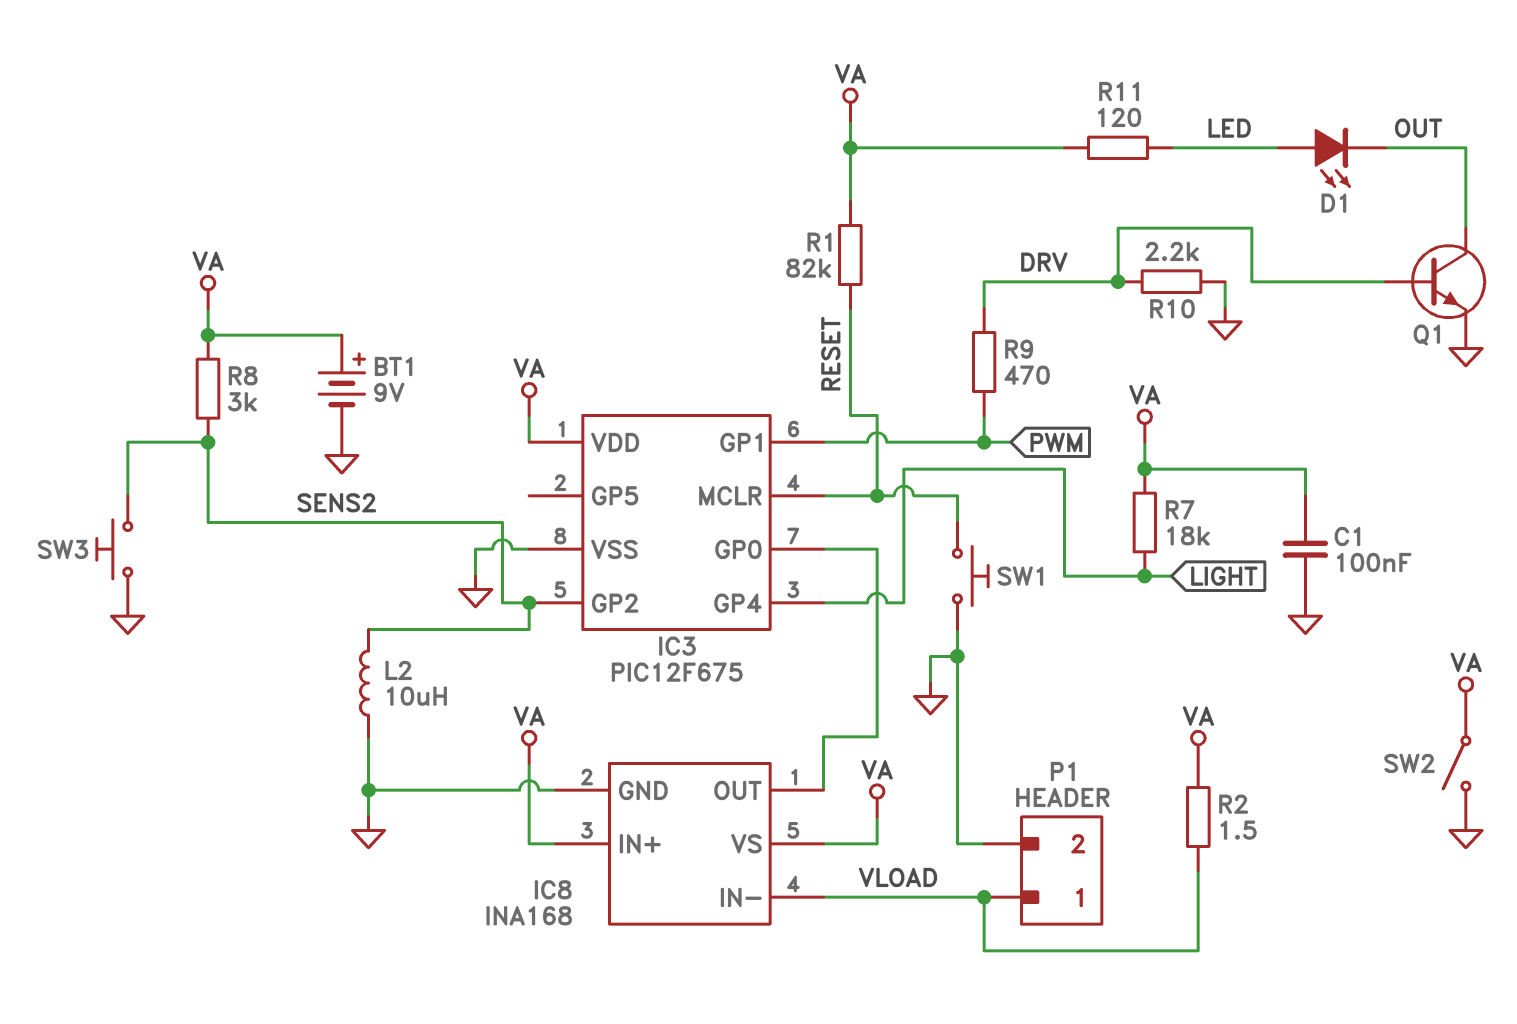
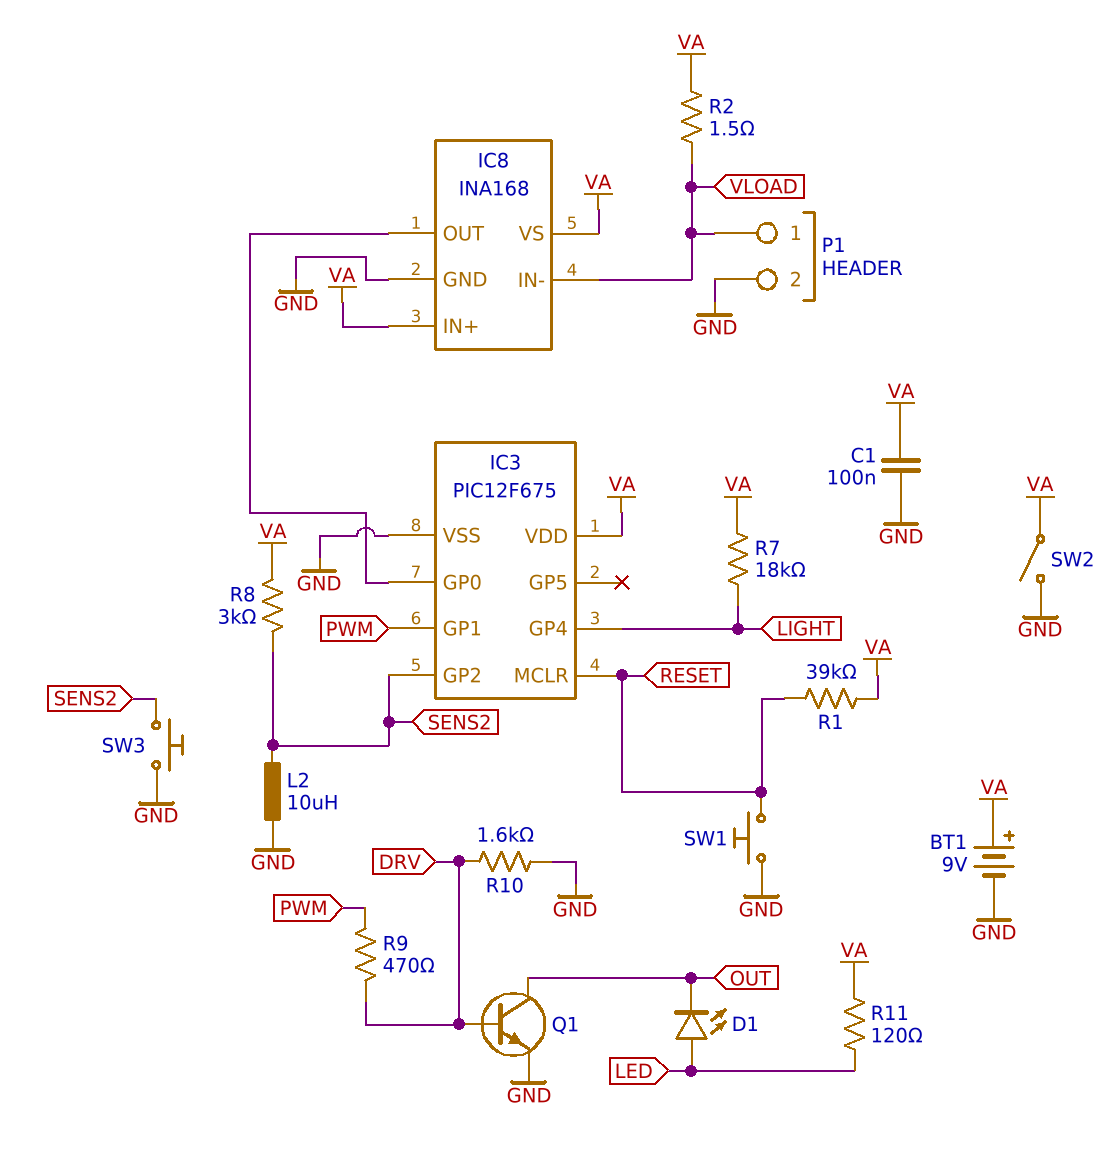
R1: 82k (RESET, VA) -> 39k (RESET, VA)
R10: 2.2k (DRV, GND) -> 1.6k (DRV, GND)

